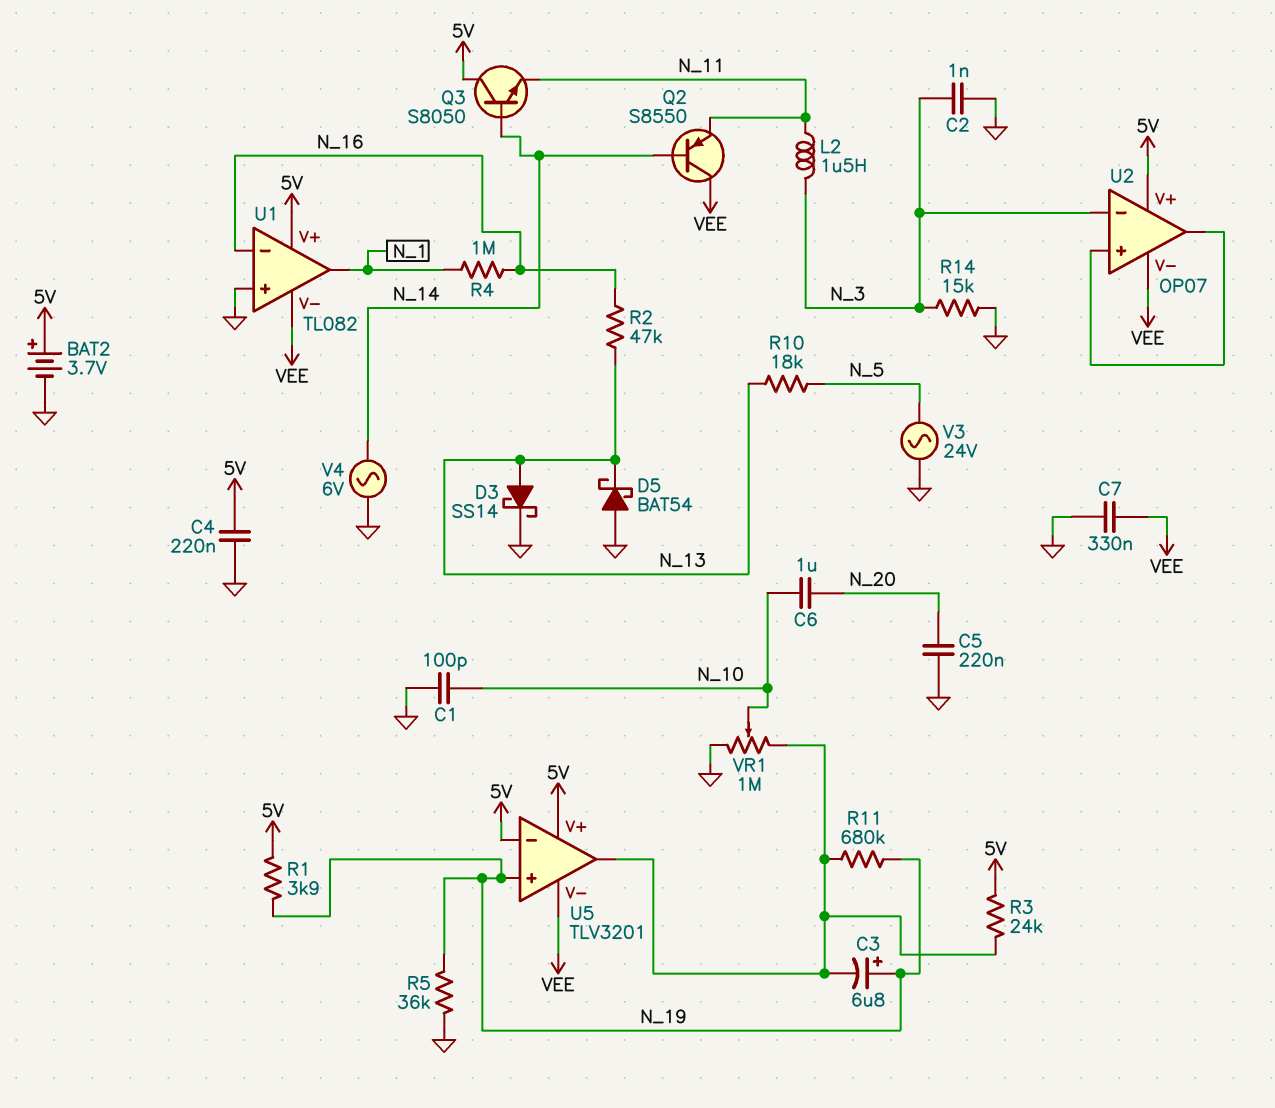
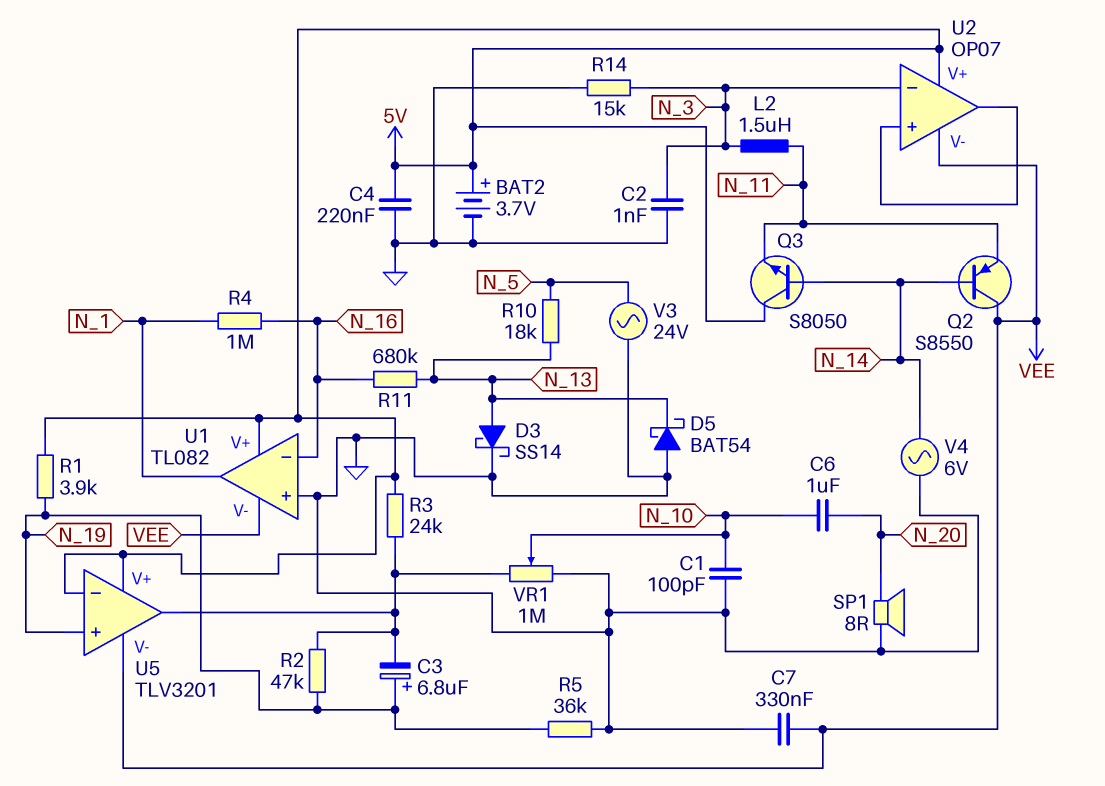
C5: 220nF (GND, N_20) -> none
R2: 47k (N_13, N_16) -> 47k (N_19, U5/out)
R11: 680k (N_19, U5/out) -> 680k (N_13, N_16)
SP1: none -> speaker 8R (GND, N_20)

